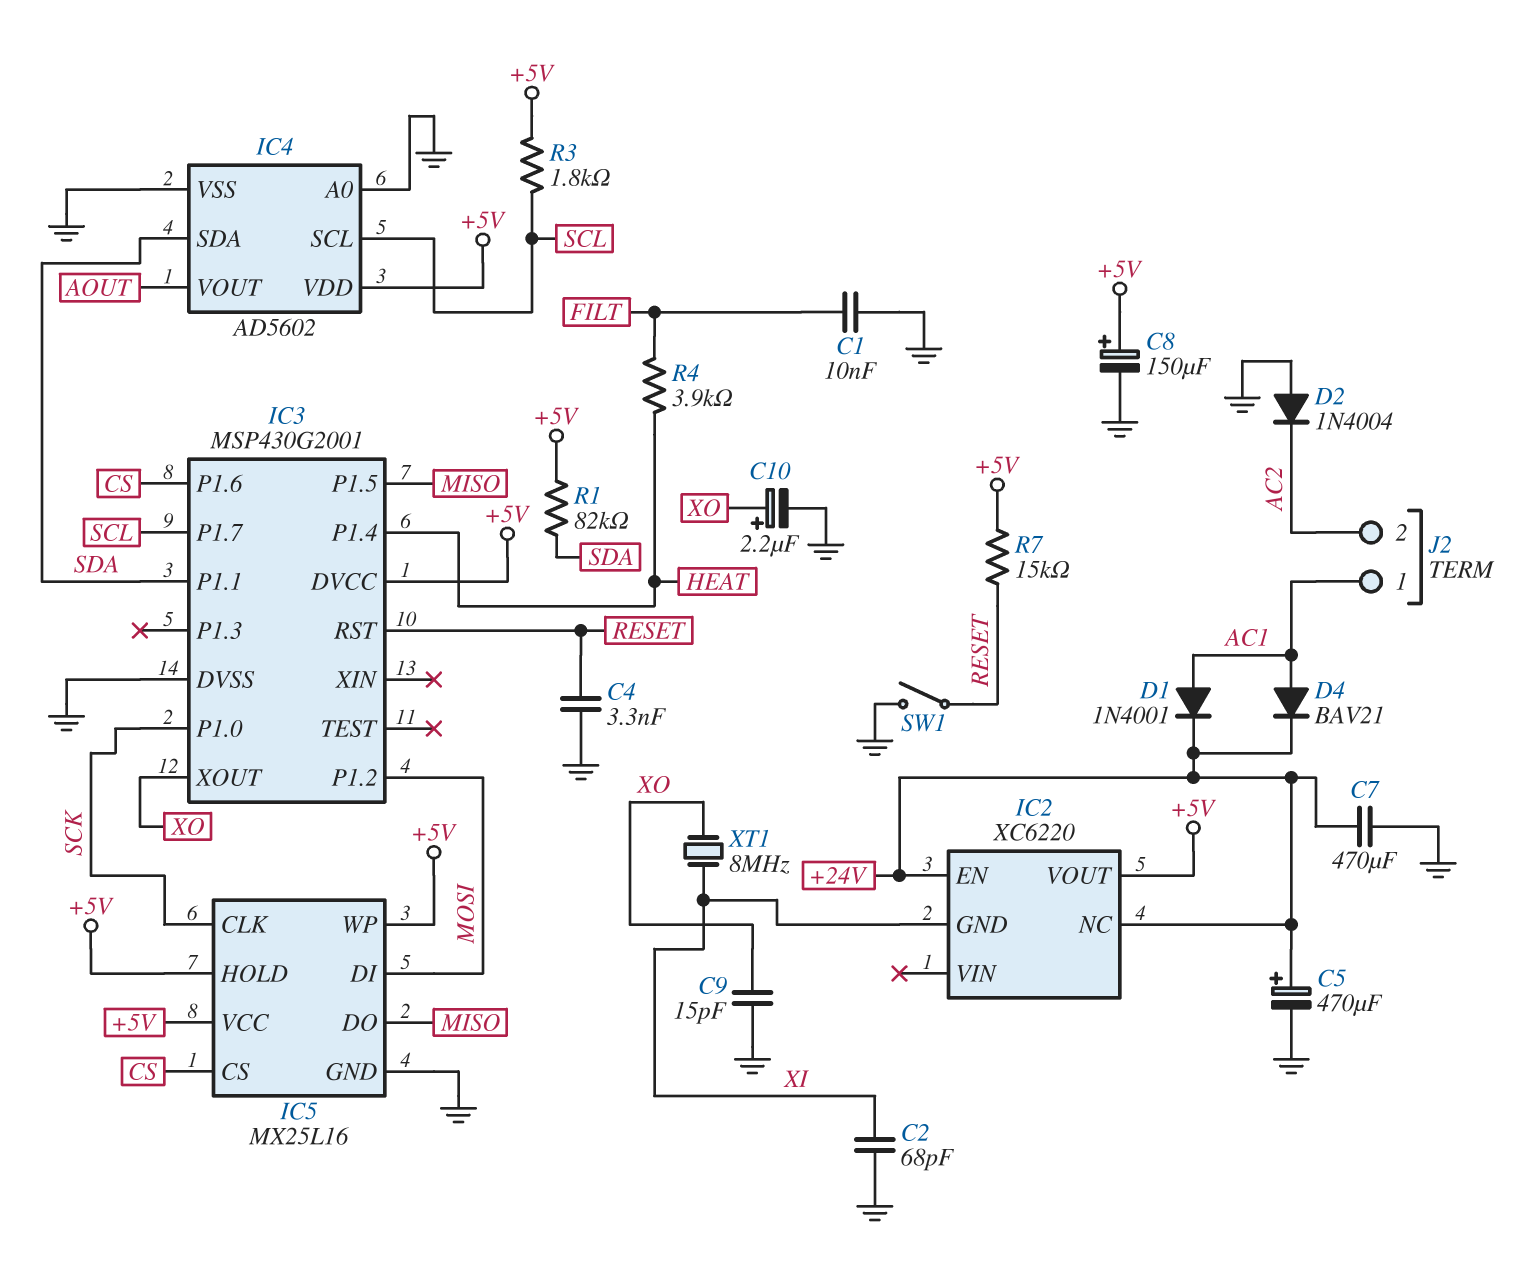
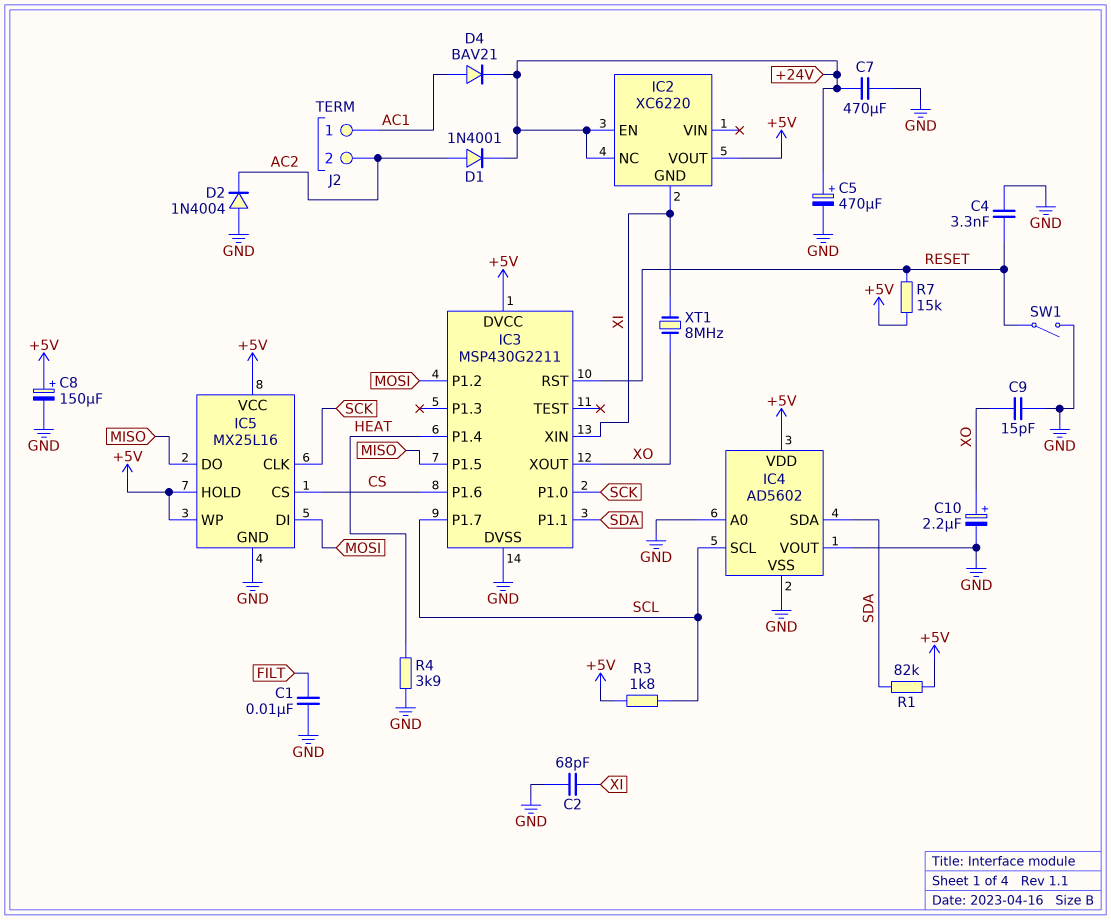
D1: diode 1N4001 (A AC1, K +24V) -> diode 1N4001 (A AC2, K +24V)
IC3: MSP430G2001 -> MSP430G2211
IC3 pin XIN: none -> XI
IC4 pin VOUT: AOUT -> GND
R4: 3.9k (FILT, HEAT) -> 3.9k (GND, HEAT)

